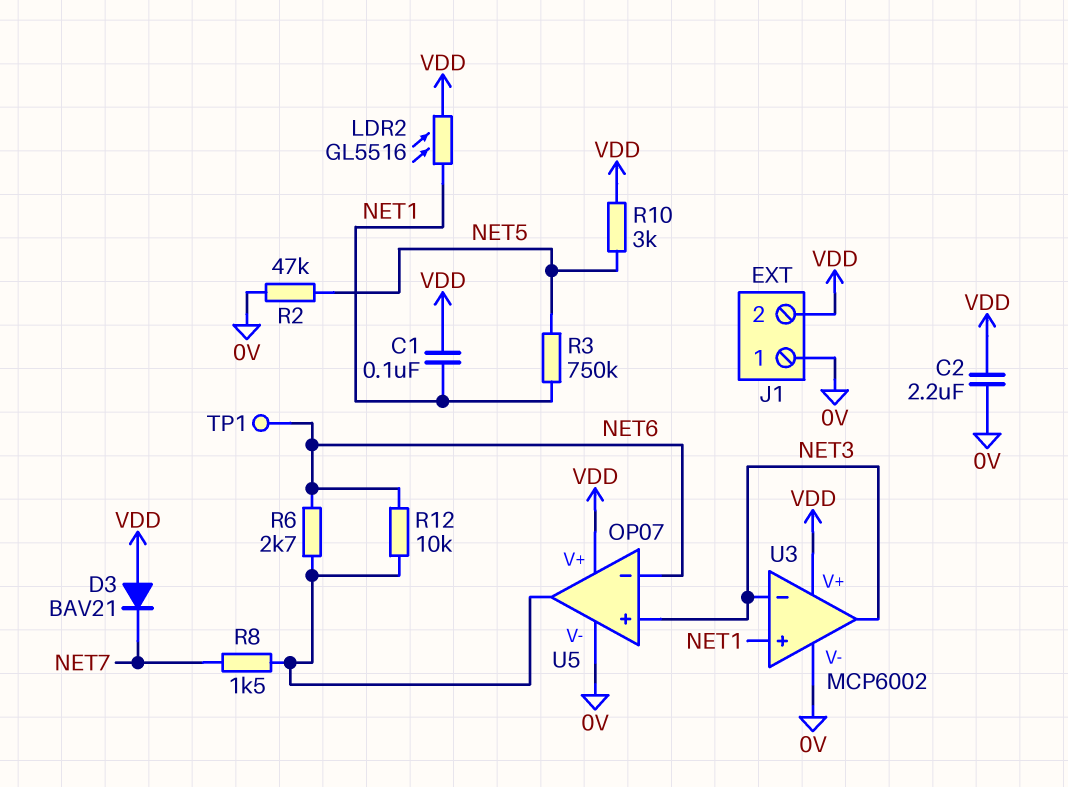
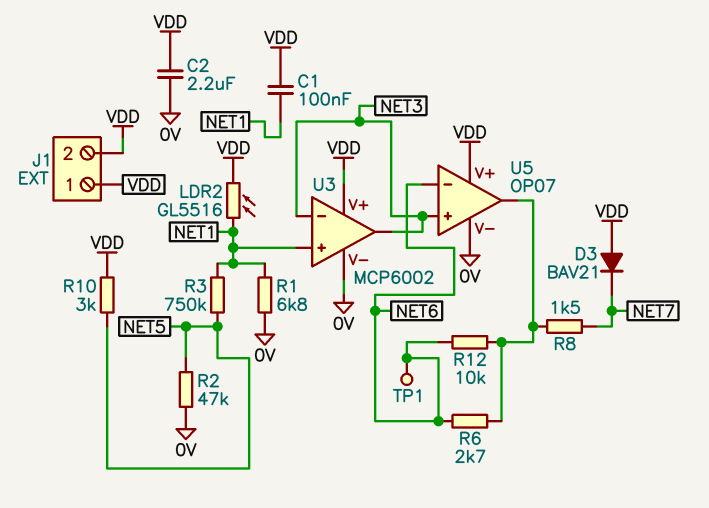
J1 pin 1: 0V -> VDD
R1: none -> 6.8k (0V, NET1)

